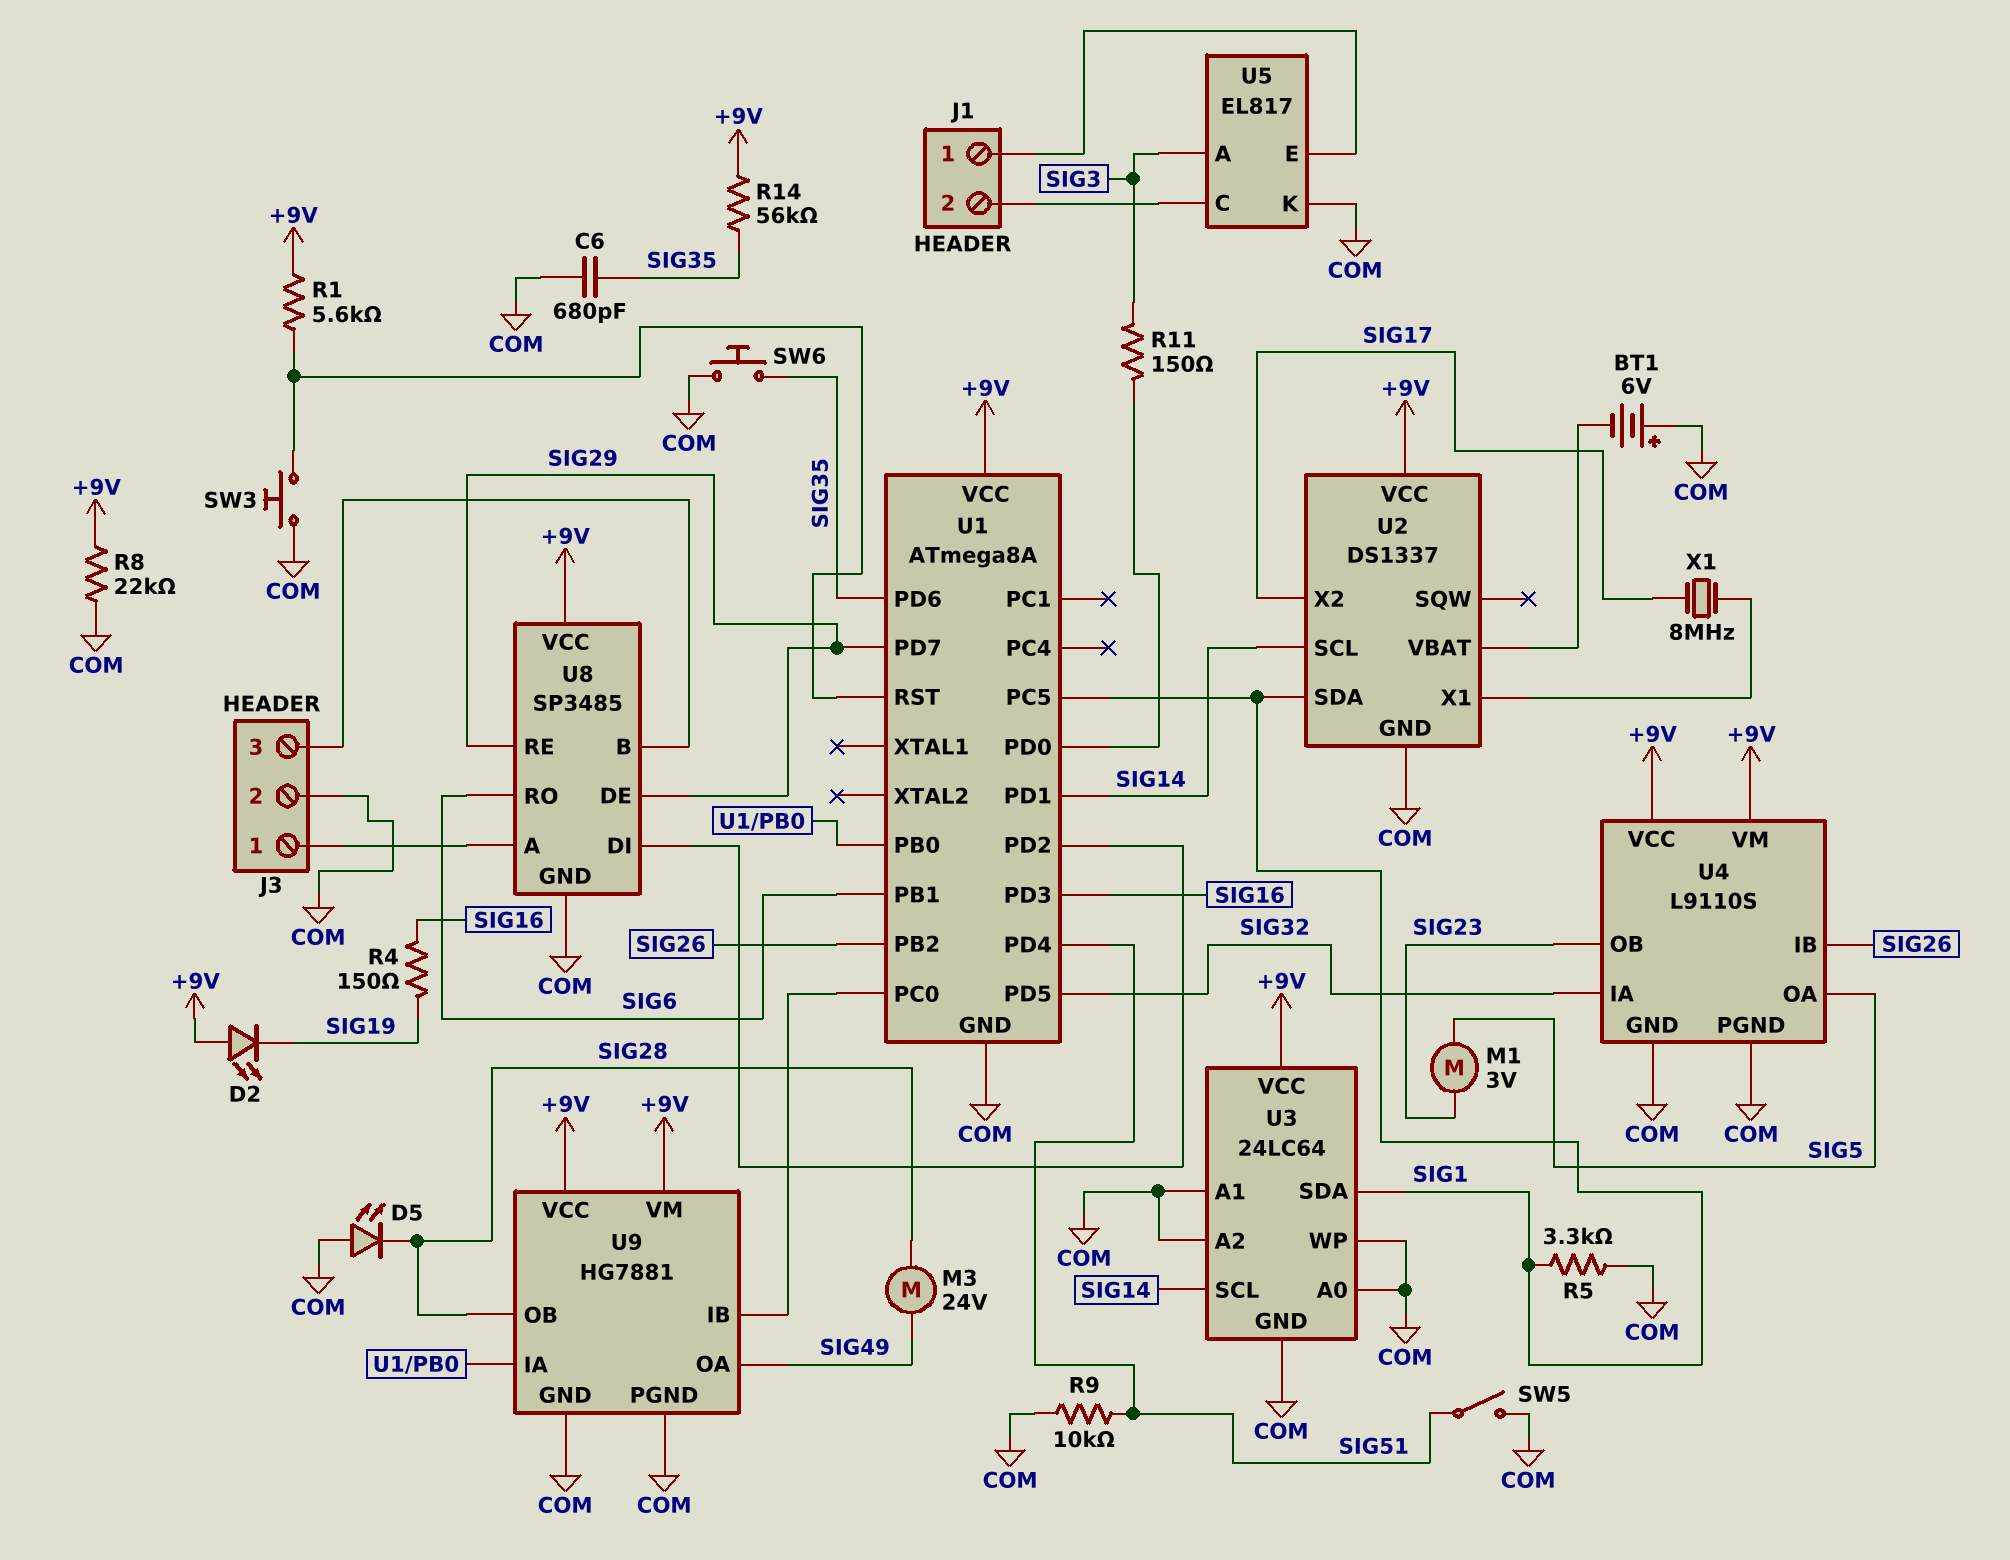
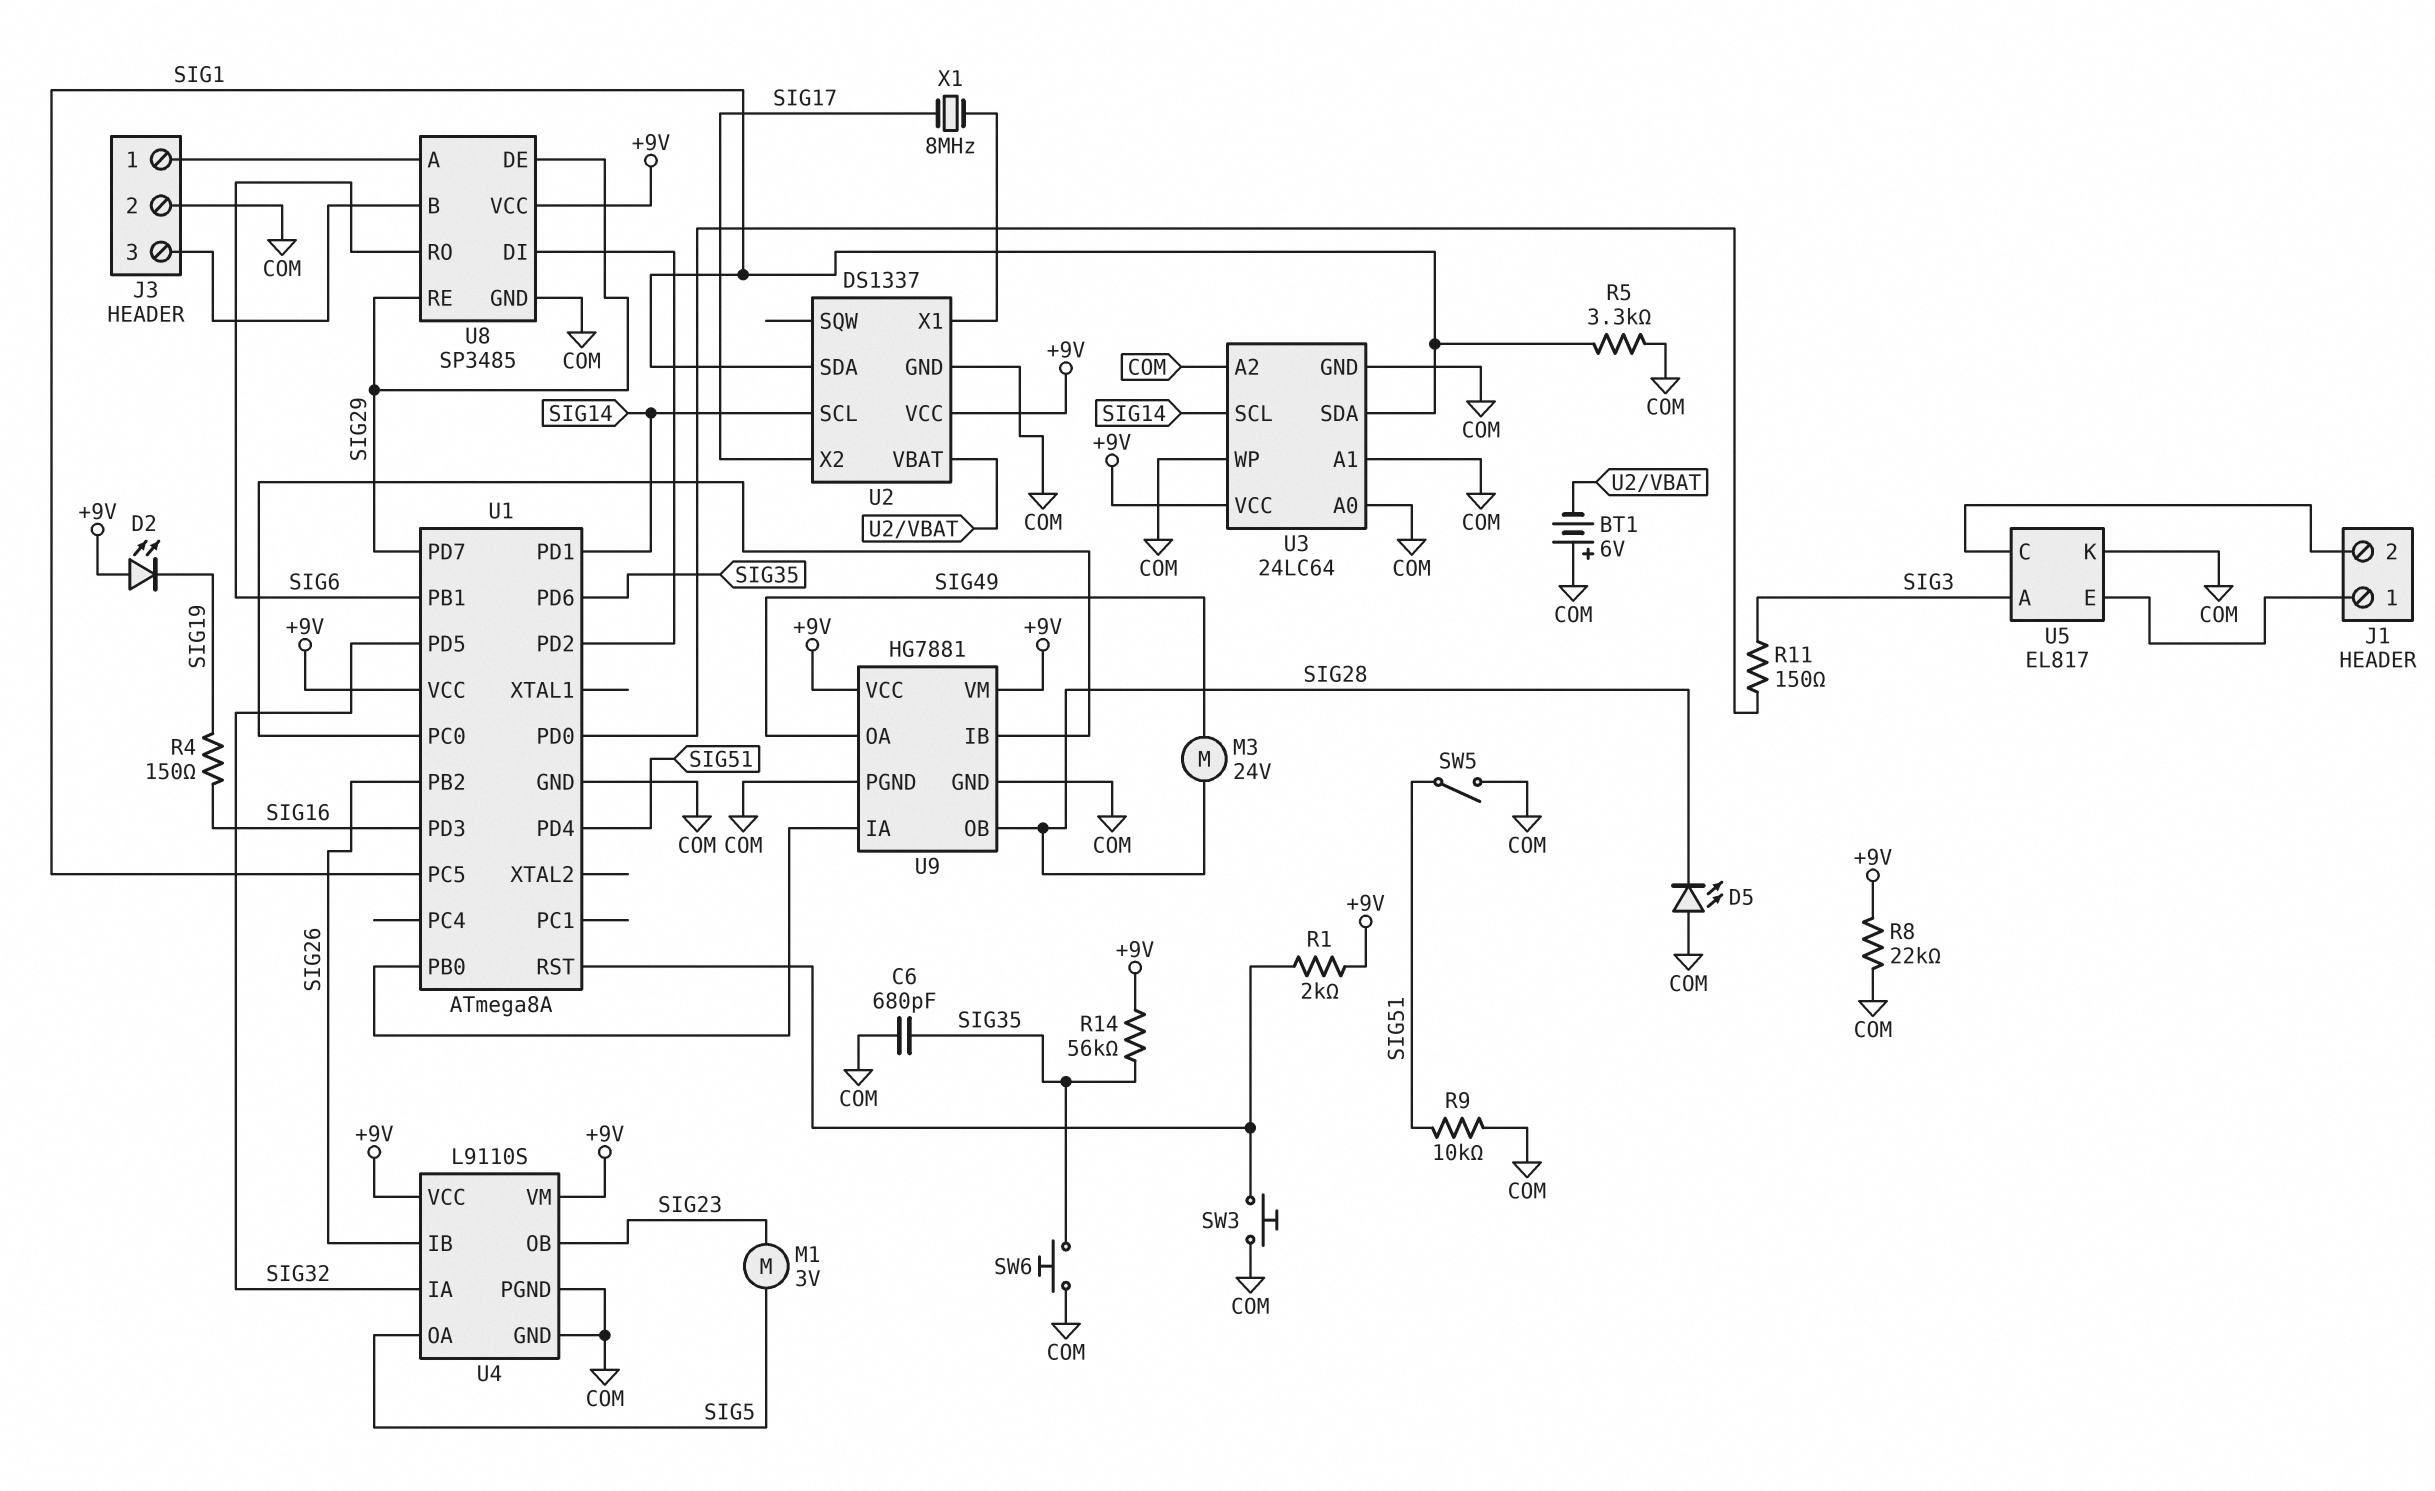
R1: 5.6k (+9V, U1/RST) -> 2k (+9V, U1/RST)

